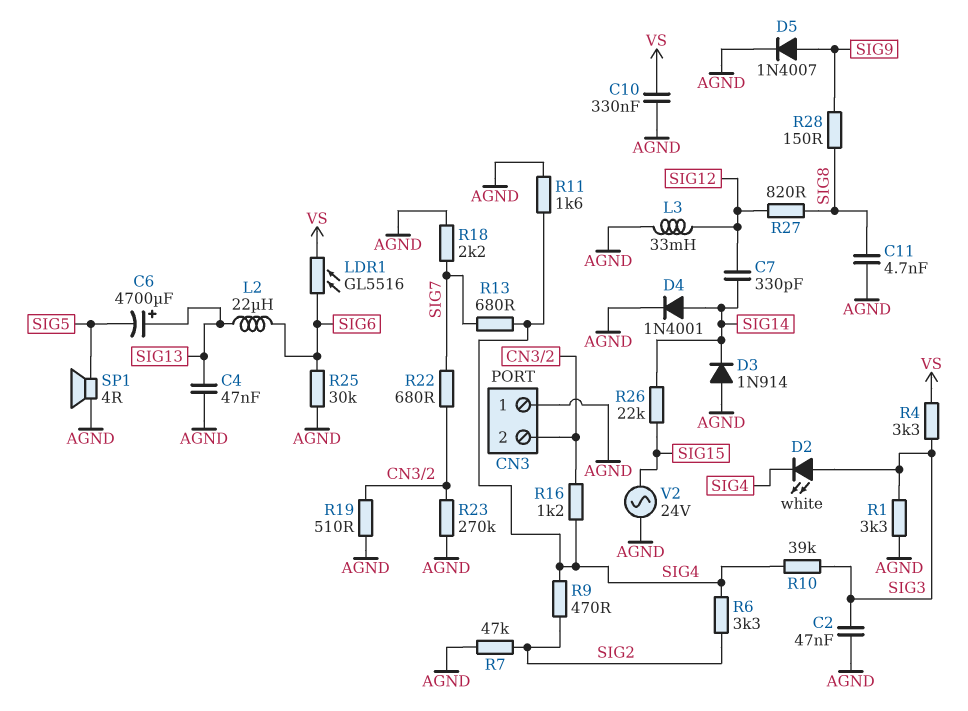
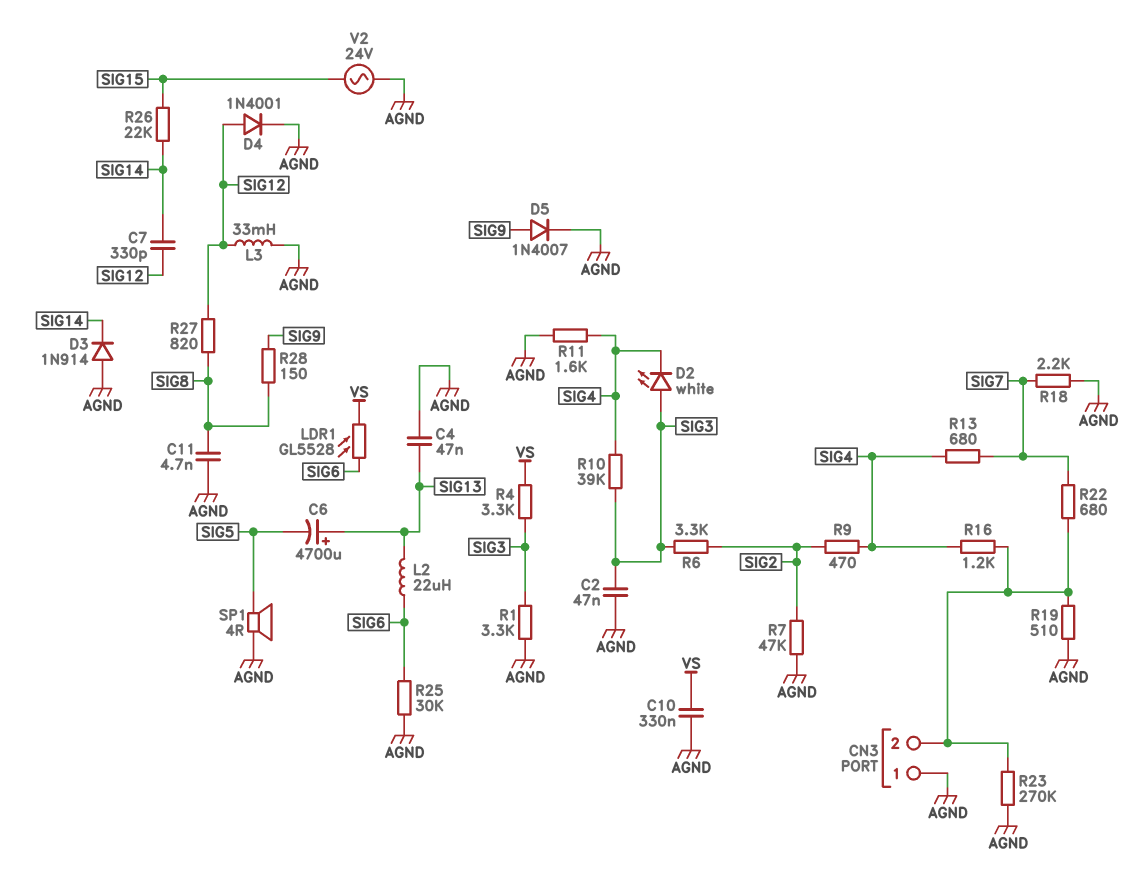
D4: diode 1N4001 (A SIG14, K AGND) -> diode 1N4001 (A SIG12, K AGND)
LDR1: GL5516 (SIG6, VS) -> GL5528 (SIG6, VS)
R6: 3.3k (SIG2, SIG4) -> 3.3k (SIG2, SIG3)

